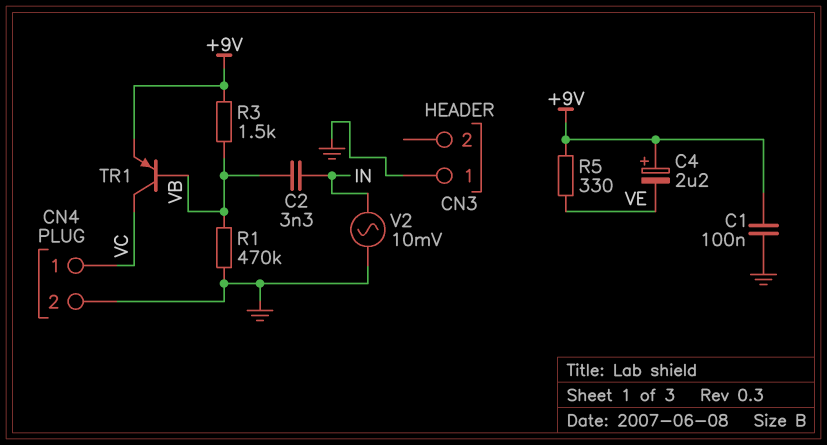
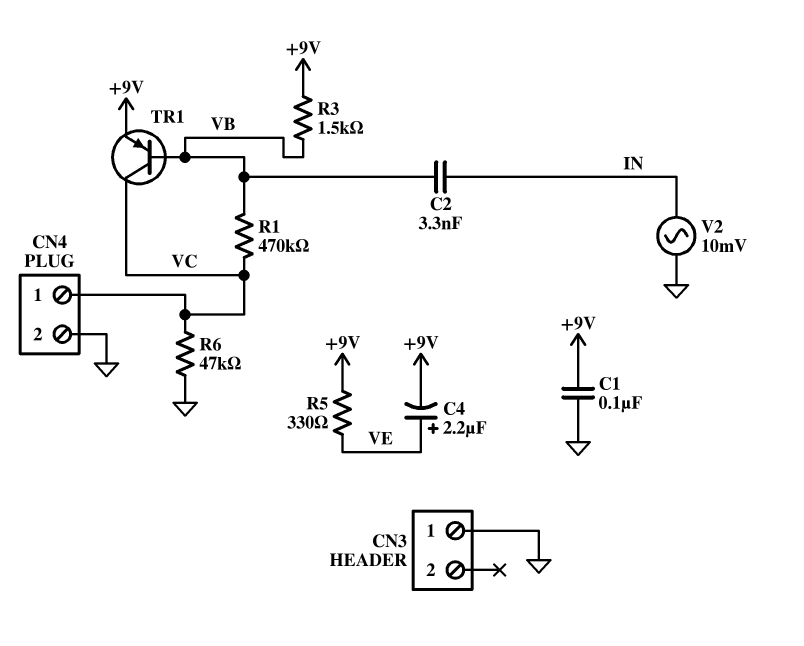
C4: 2.2uF (plus +9V, minus VE) -> 2.2uF (plus VE, minus +9V)
R1: 470k (GND, VB) -> 470k (VB, VC)
R6: none -> 47k (GND, VC)

